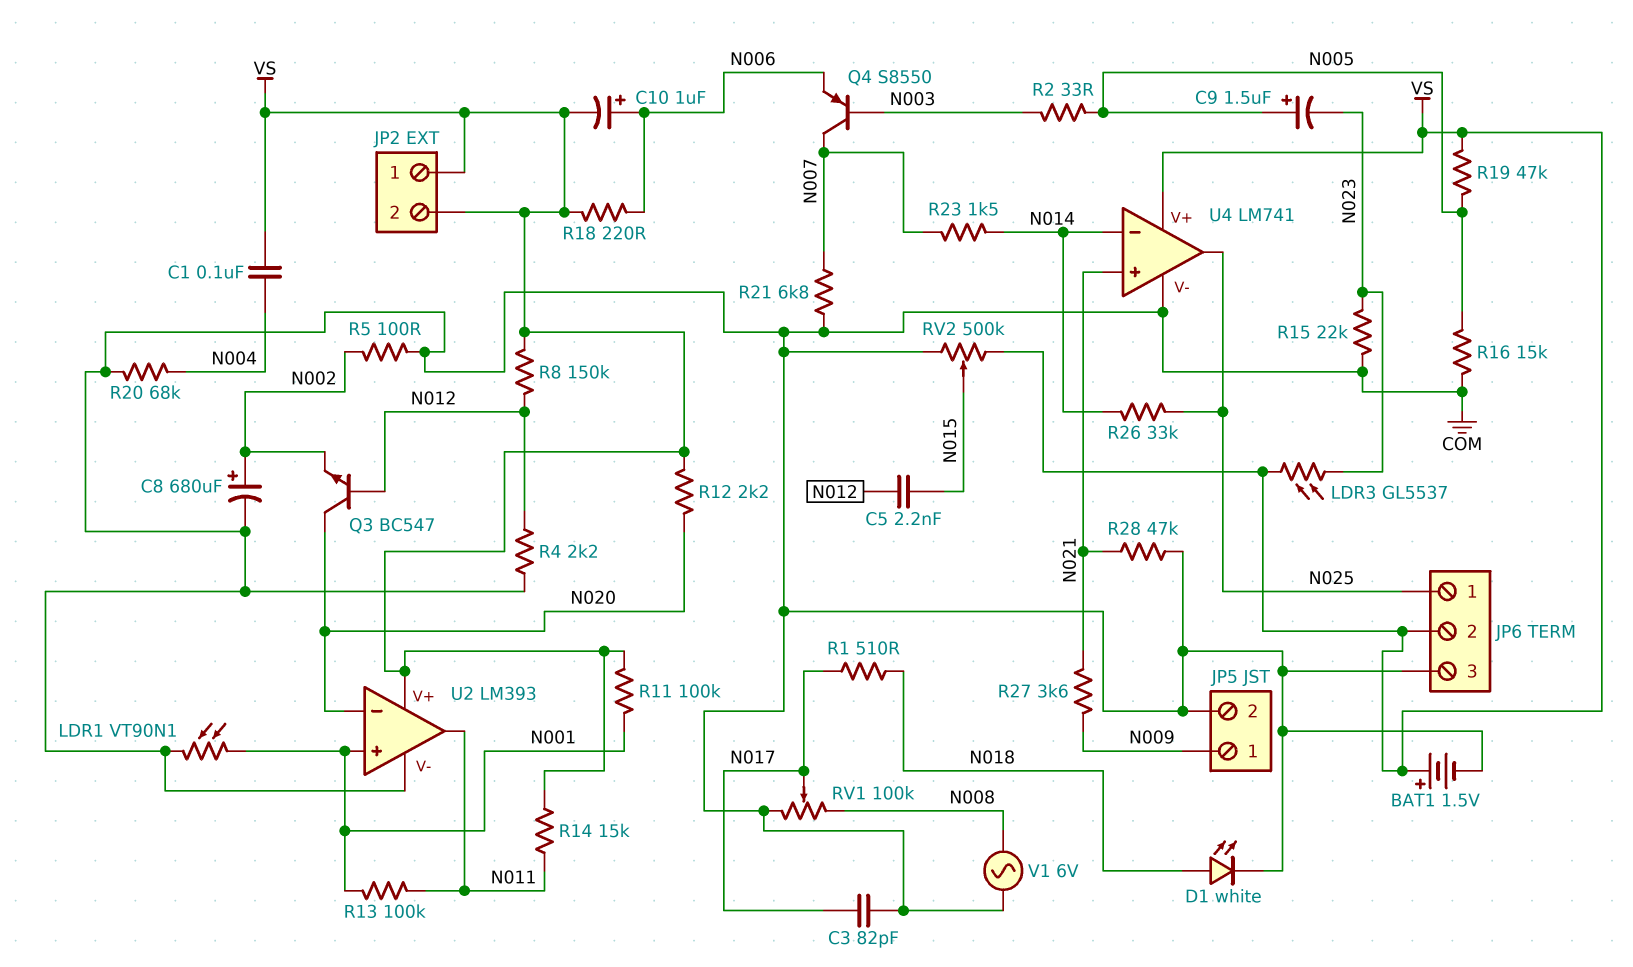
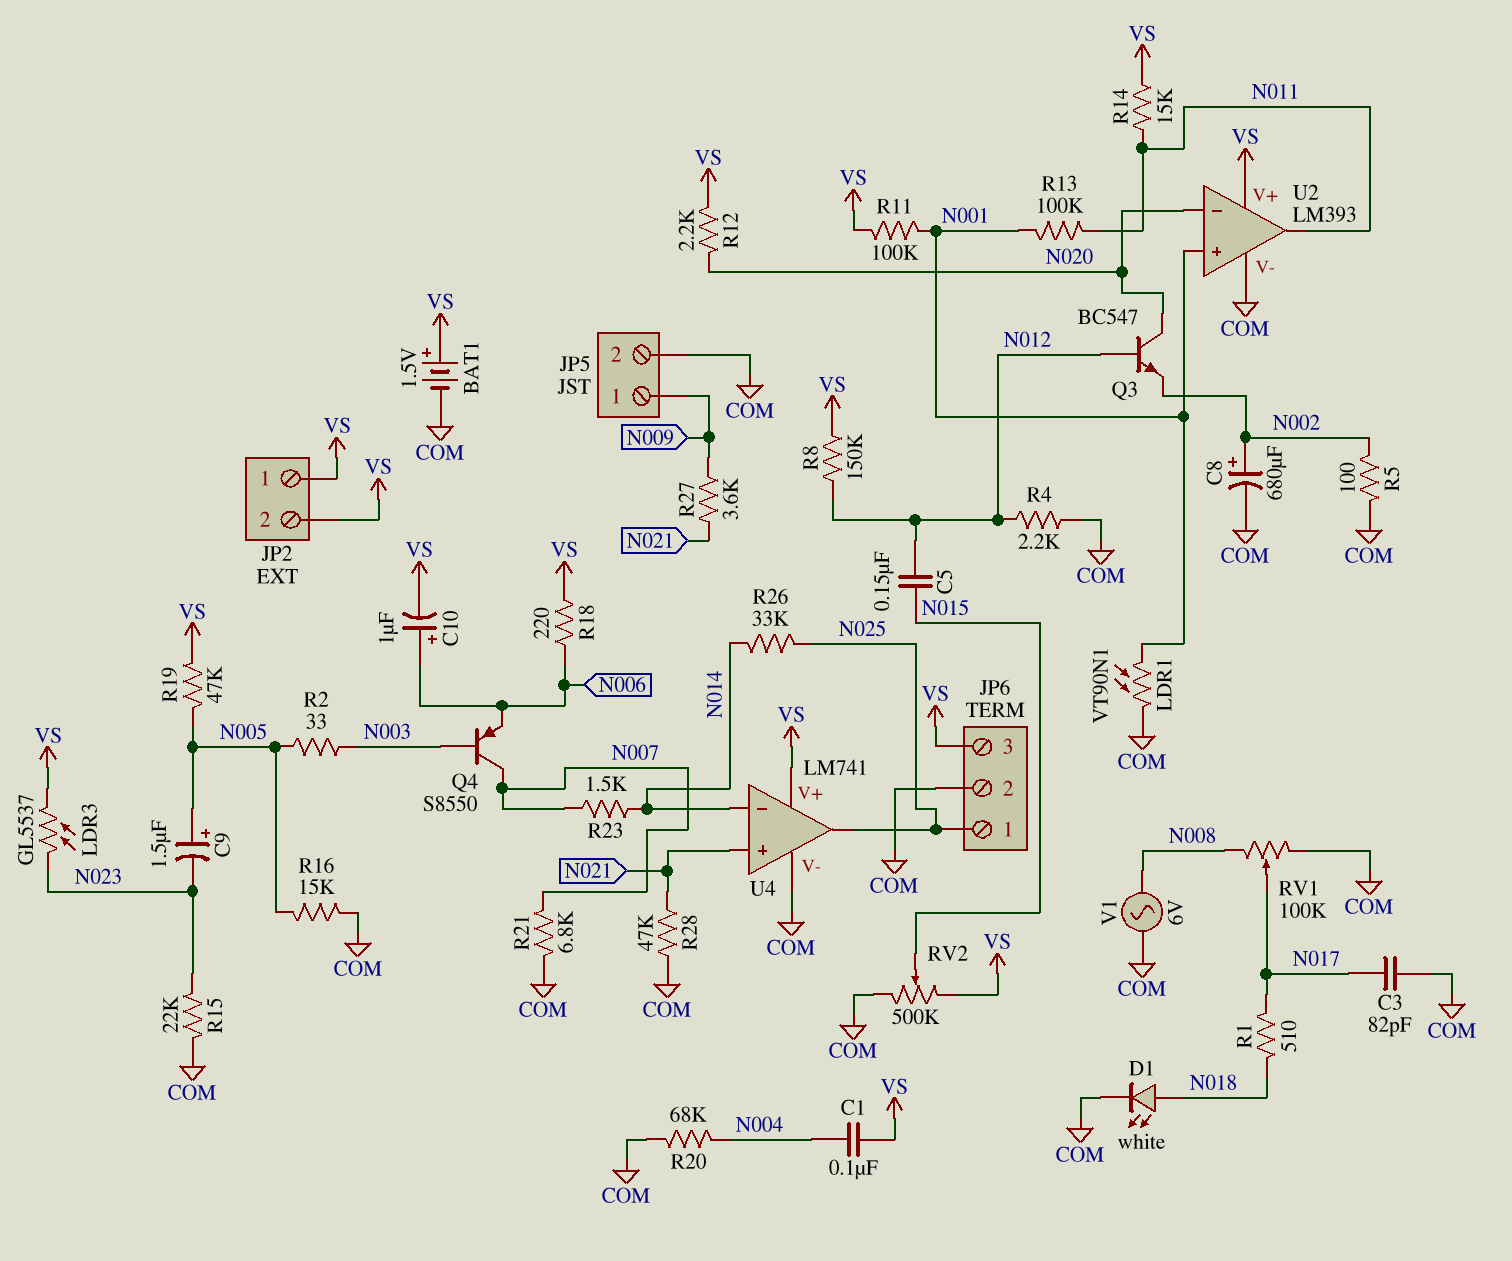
C5: 2.2nF (N012, N015) -> 150nF (N012, N015)
JP6 pin 2: VS -> COM
JP6 pin 3: COM -> VS

